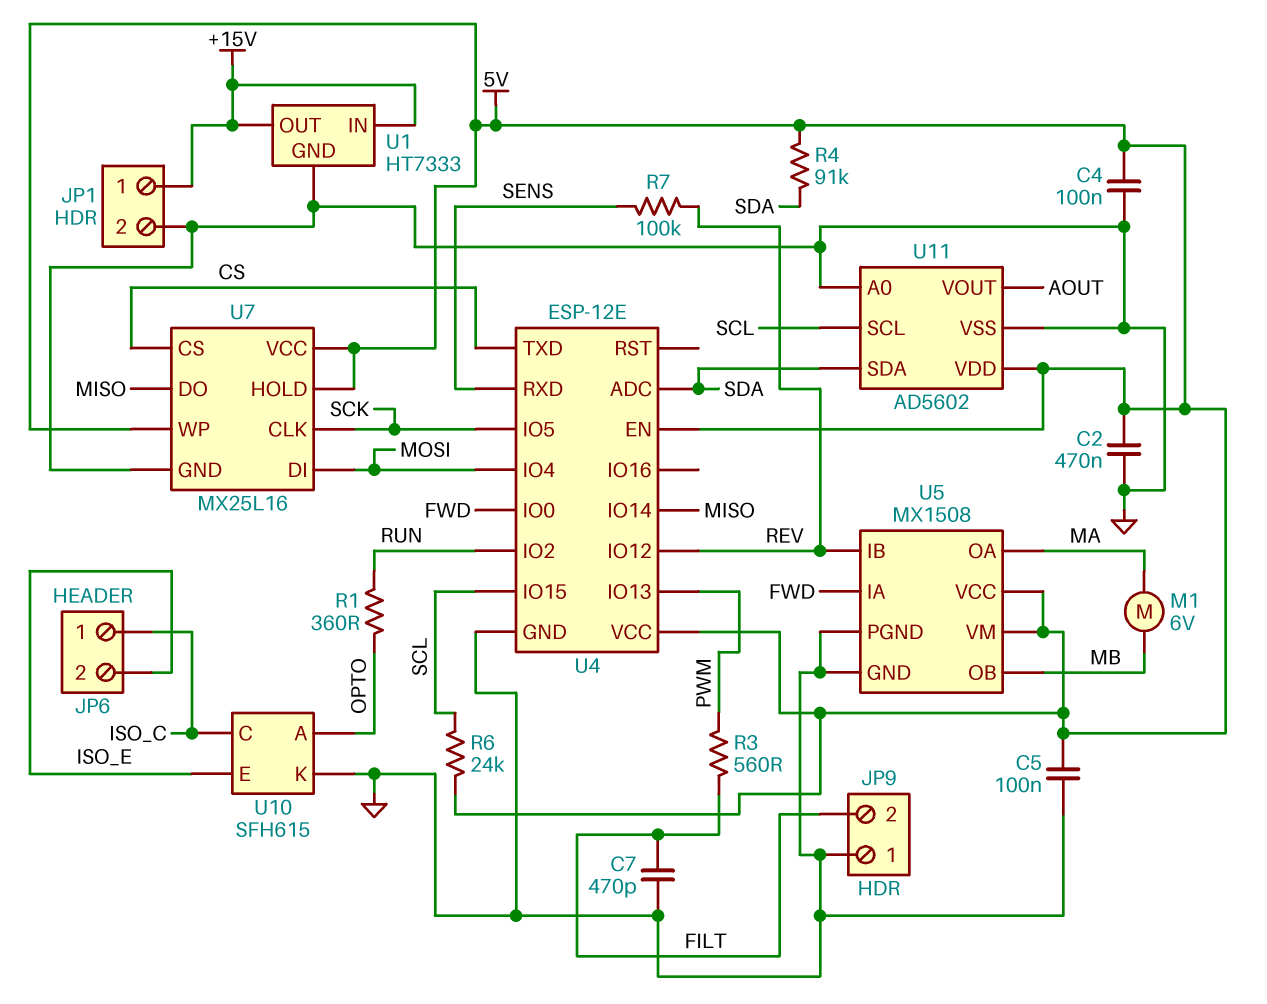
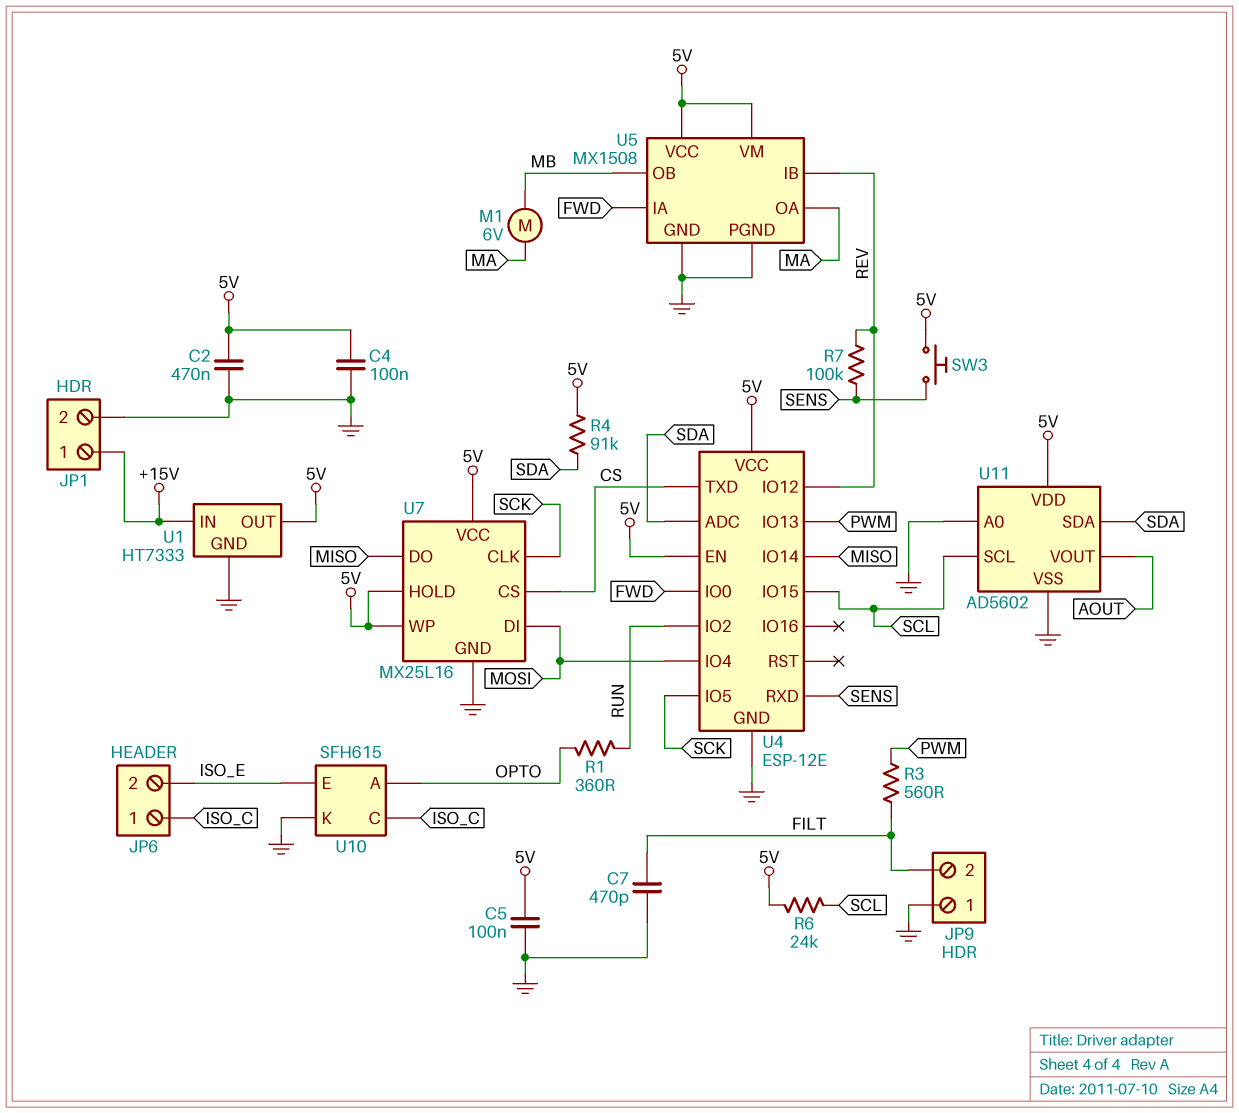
SW3: none -> button (5V, SENS)
U1 pin OUT: +15V -> 5V

